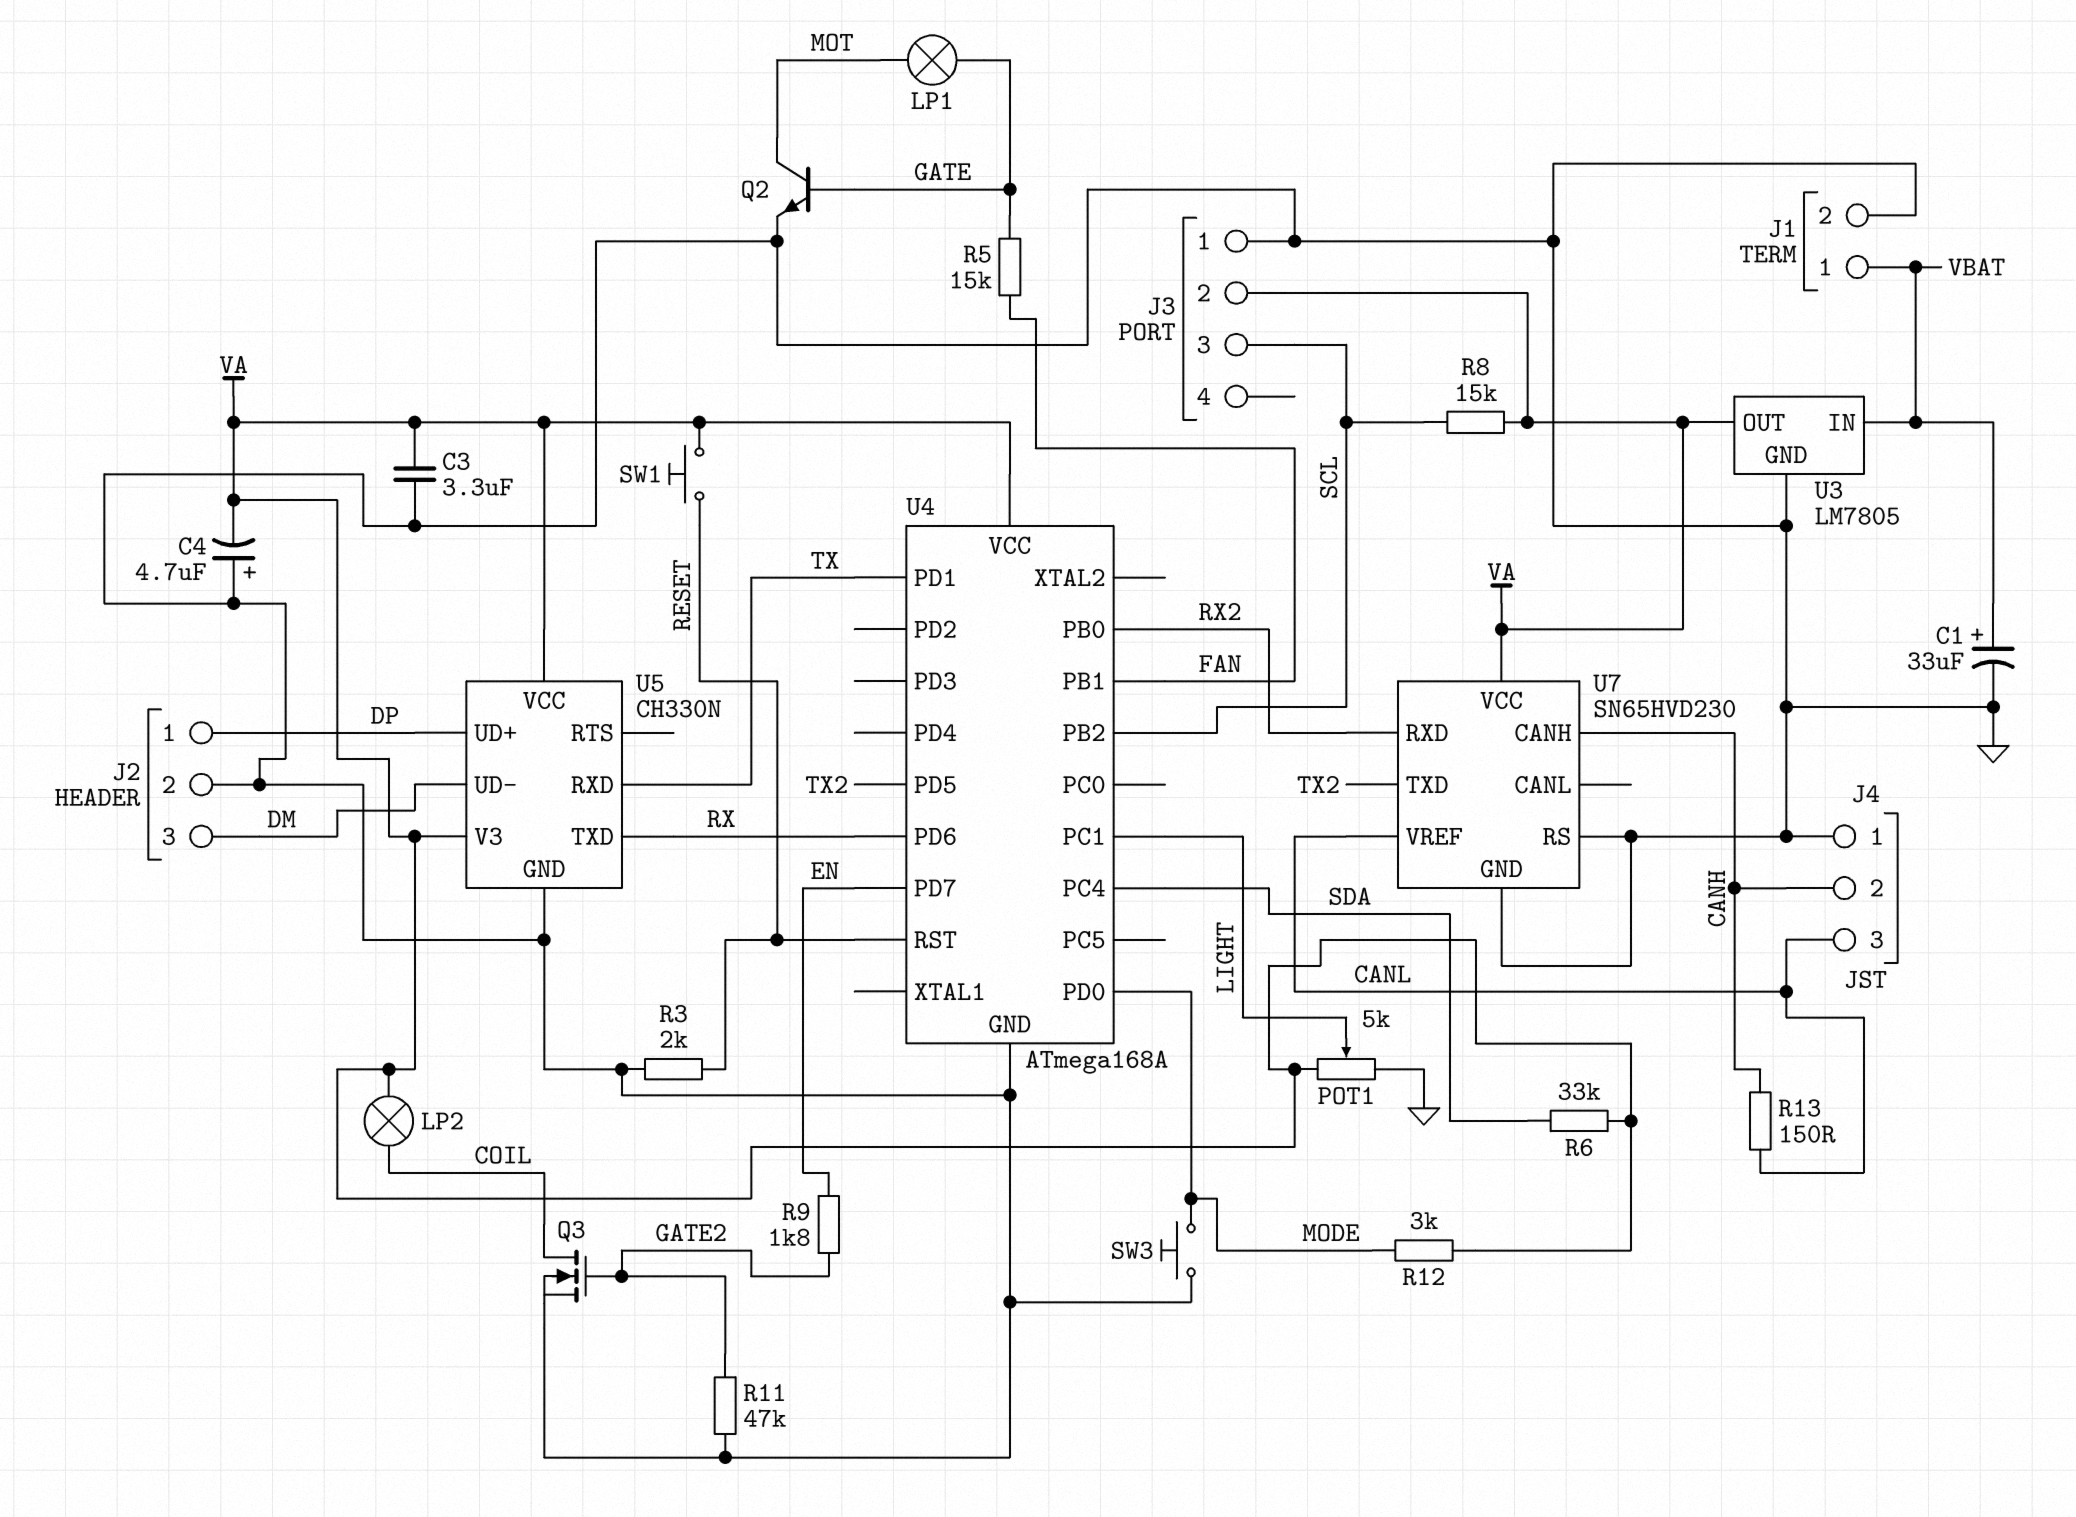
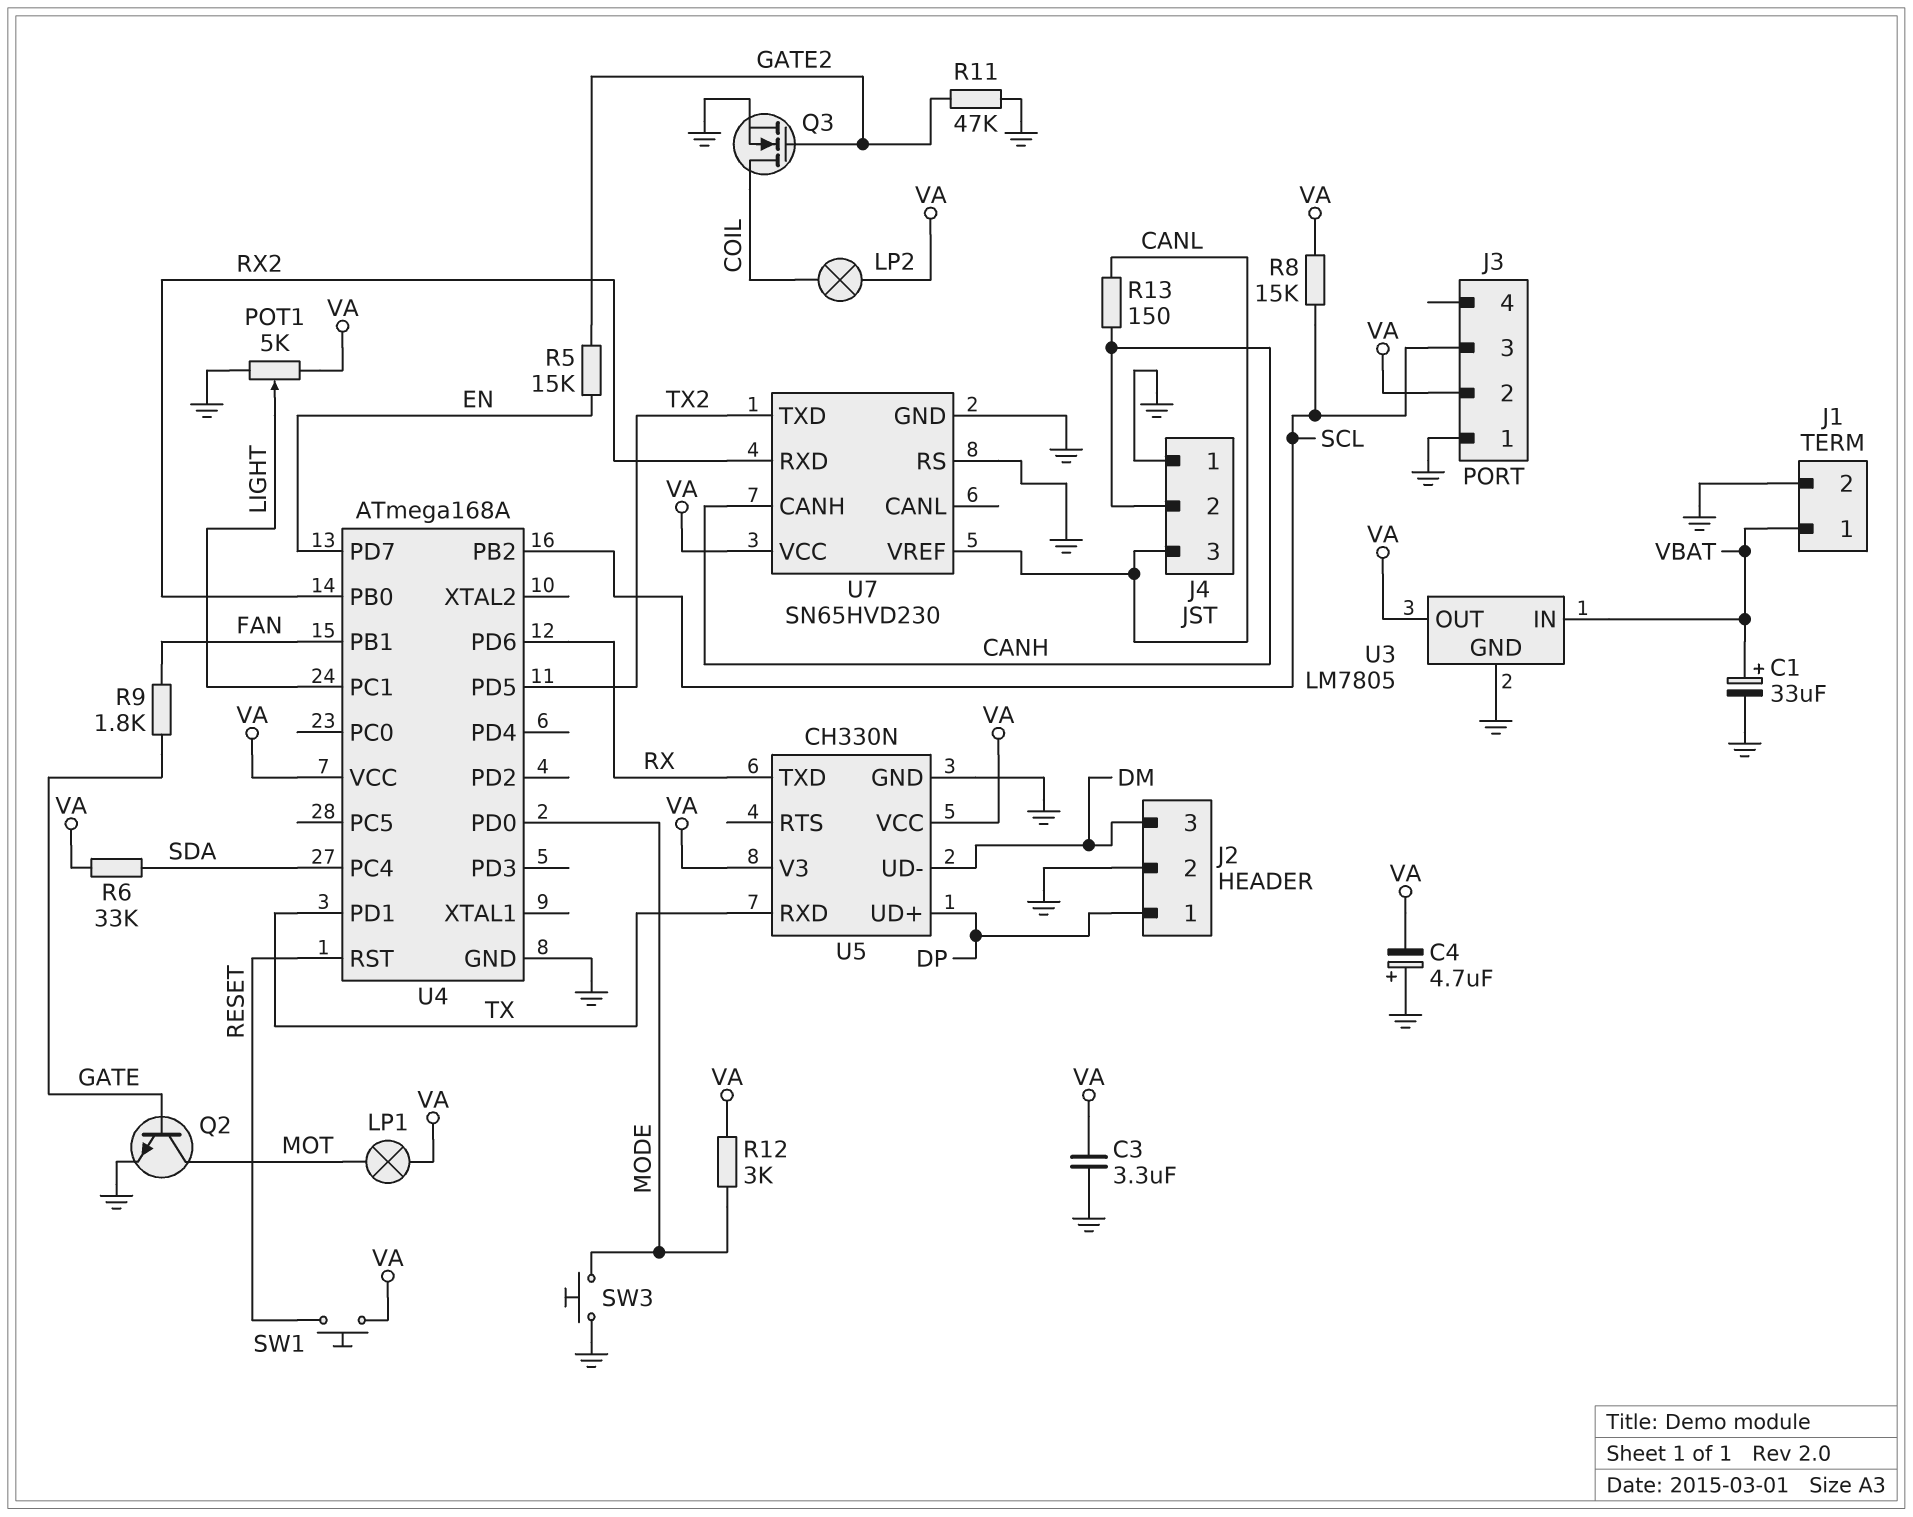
LP1: lamp (GATE, MOT) -> lamp (MOT, VA)
R3: 2k (GND, RESET) -> none
R5: 15k (FAN, GATE) -> 15k (EN, GATE2)
R9: 1.8k (EN, GATE2) -> 1.8k (FAN, GATE)

